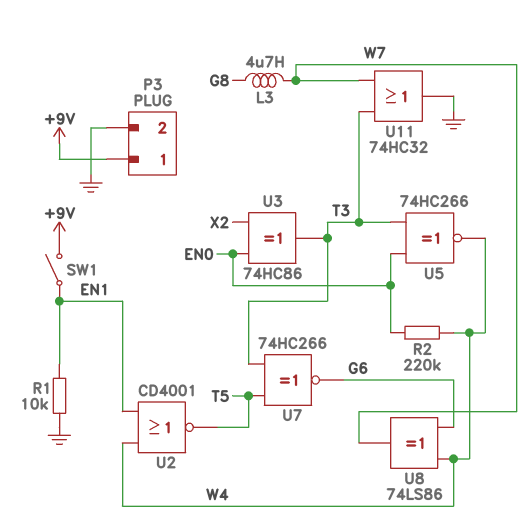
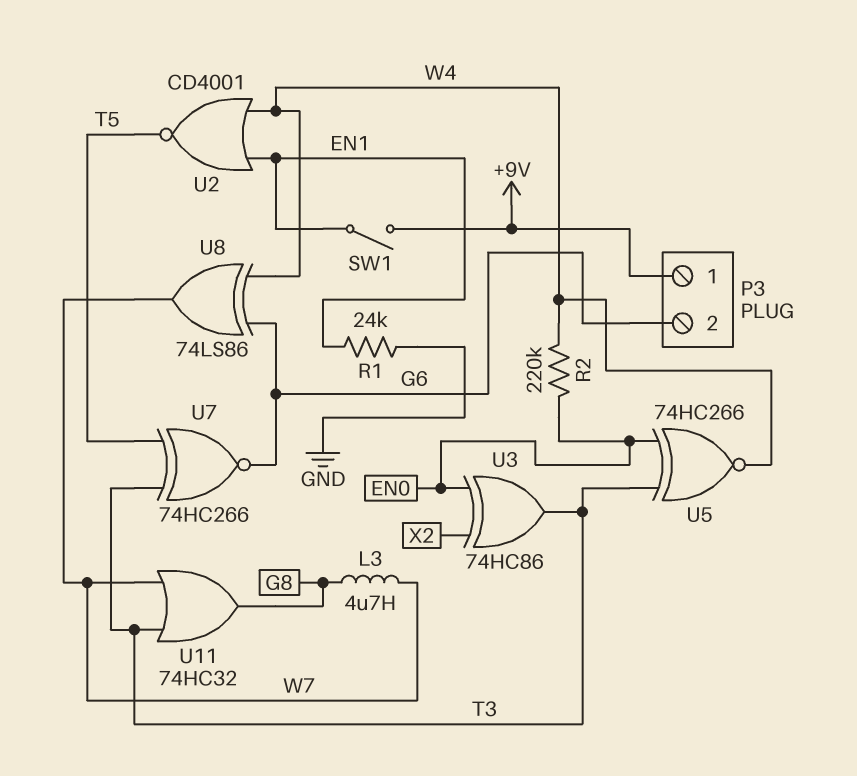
P3 pin 2: GND -> G6
R1: 10k (EN1, GND) -> 24k (EN1, GND)
U11: OR 74HC32 (in T3, in W7, out GND) -> OR 74HC32 (in T3, in W7, out G8)

